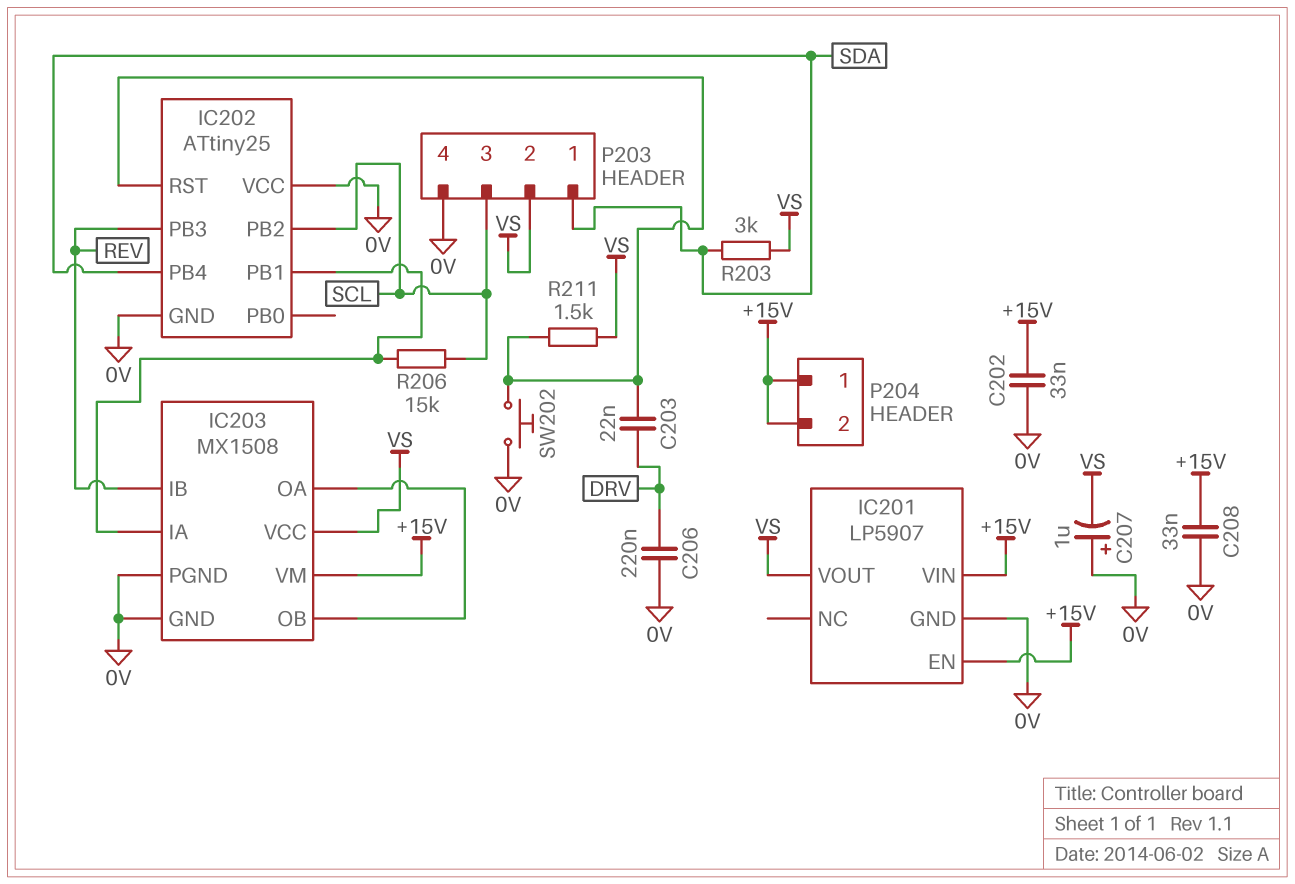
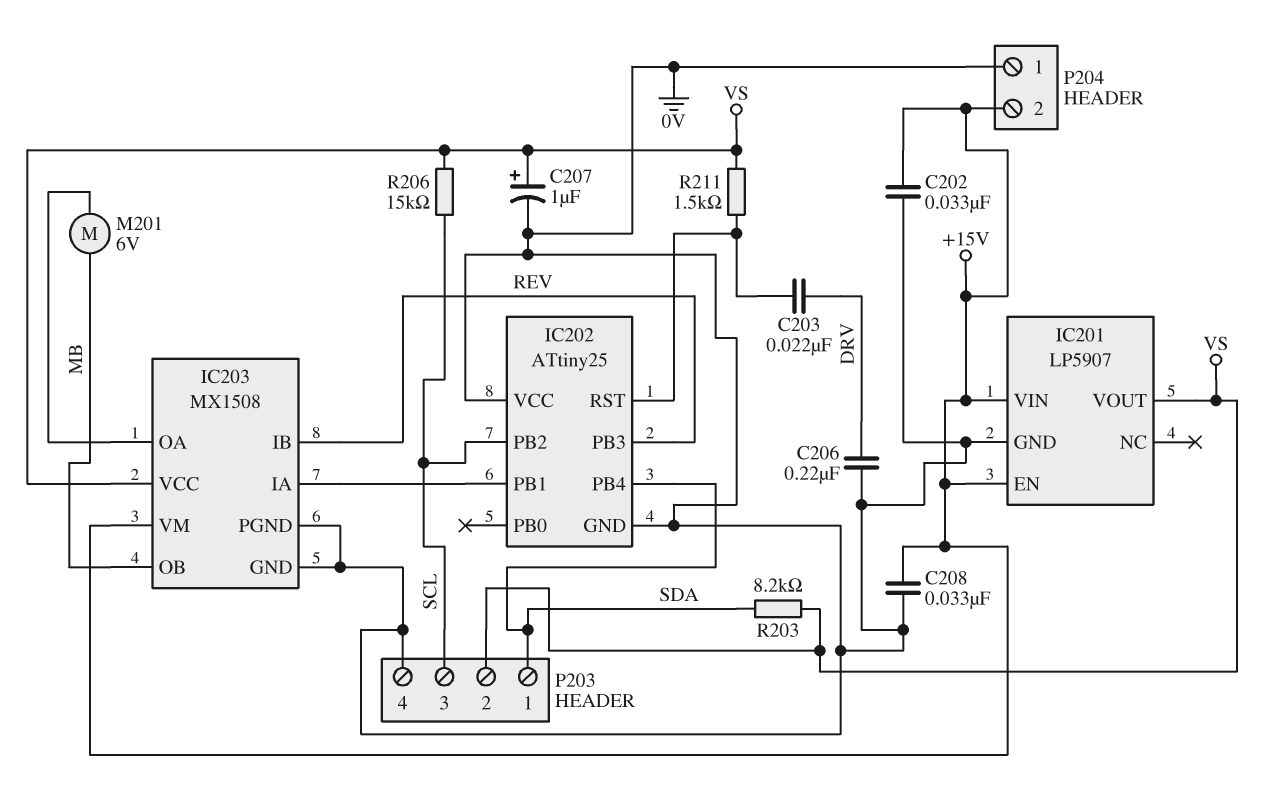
C207: 1uF (plus 0V, minus VS) -> 1uF (plus VS, minus 0V)
IC203 pin OB: IC203/OA -> MB
M201: none -> motor 6V (IC203/OA, MB)
P204 pin 1: +15V -> 0V
R203: 3k (SDA, VS) -> 8.2k (SDA, VS)
R206: 15k (IC202/PB1, SCL) -> 15k (SCL, VS)
SW202: button (0V, IC202/RST) -> none

